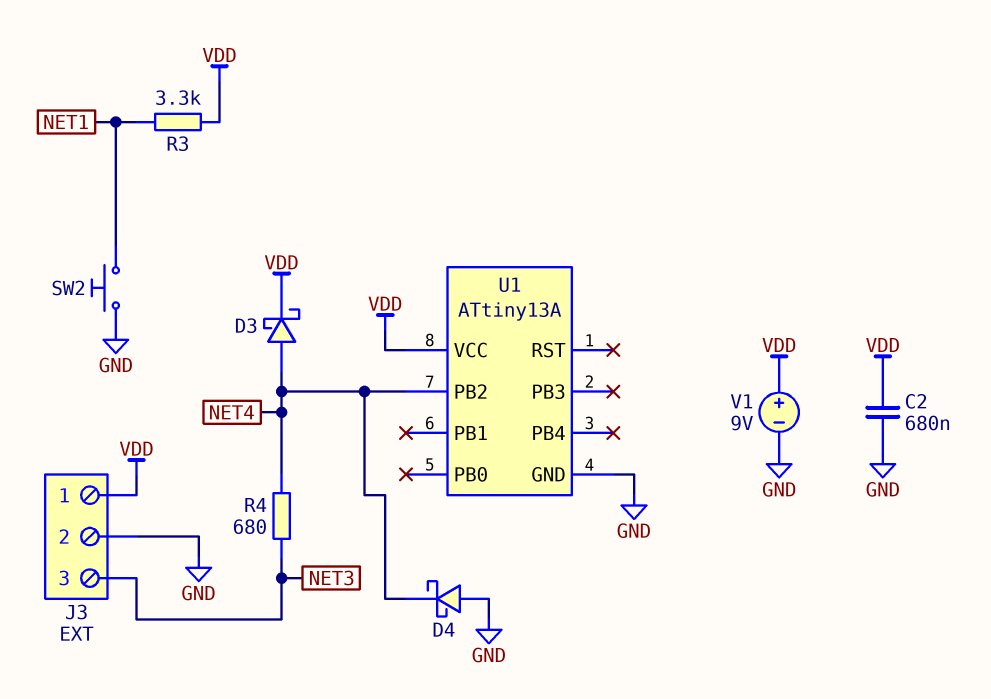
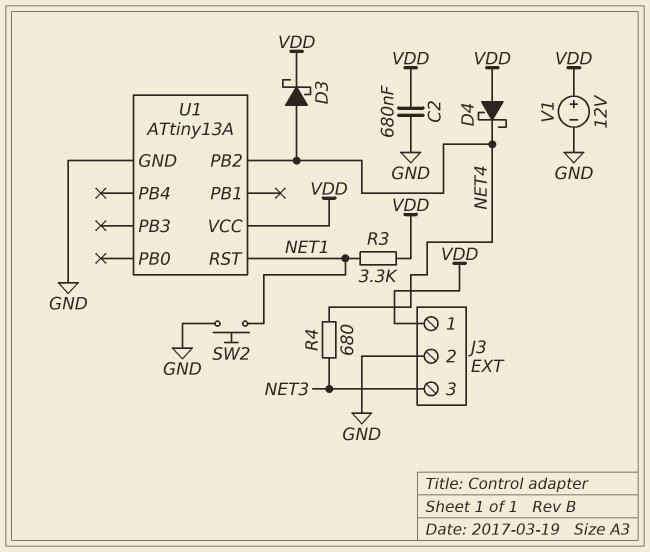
D4: schottky (A GND, K NET4) -> schottky (A VDD, K NET4)
U1 pin RST: none -> NET1
V1: 9V (plus VDD, minus GND) -> 12V (plus VDD, minus GND)

